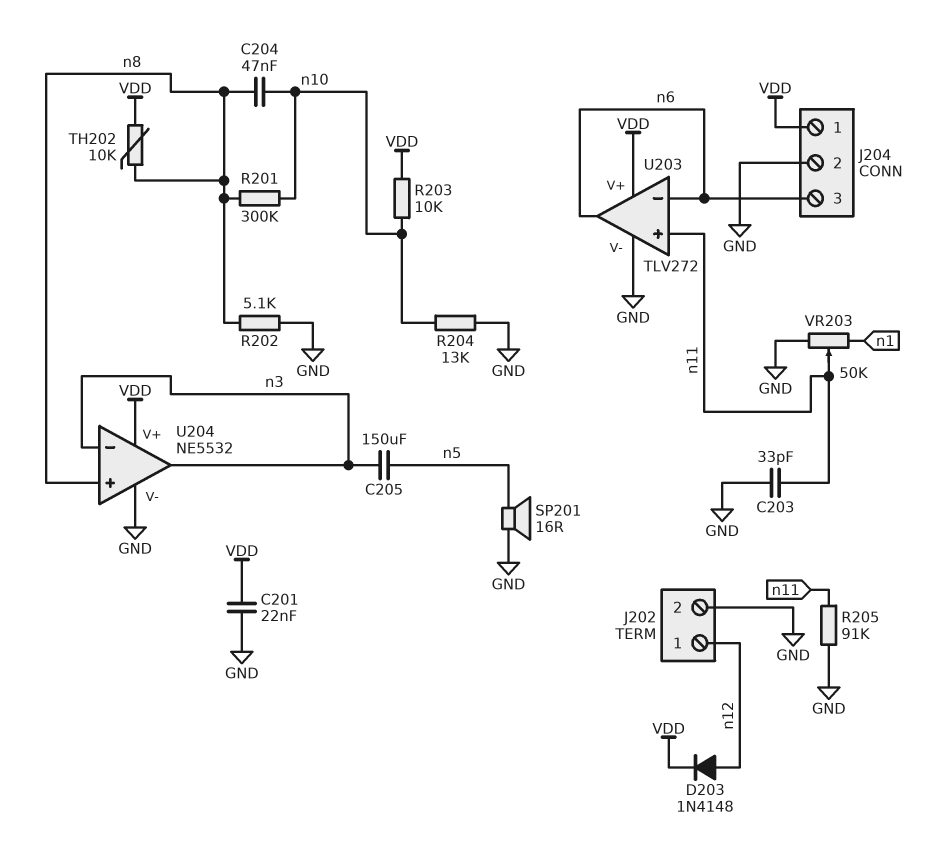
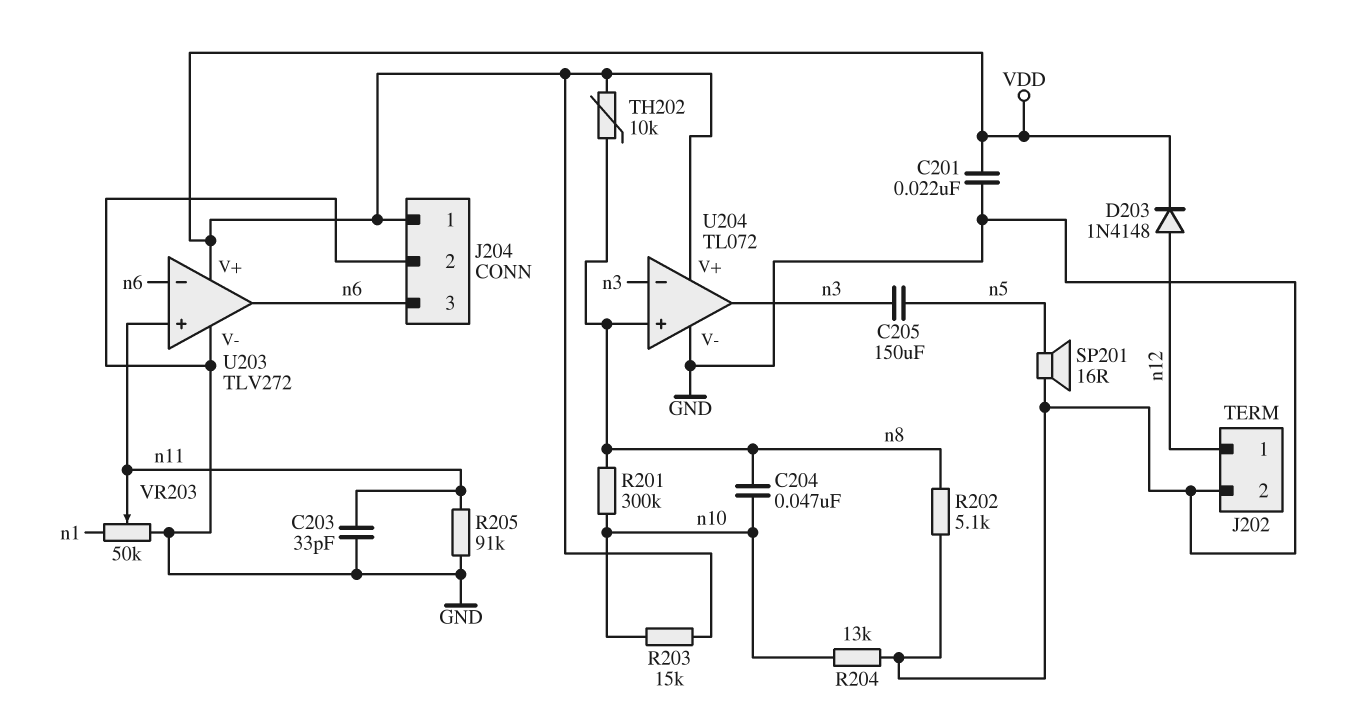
R203: 10k (VDD, n10) -> 15k (VDD, n10)
U204: NE5532 -> TL072

